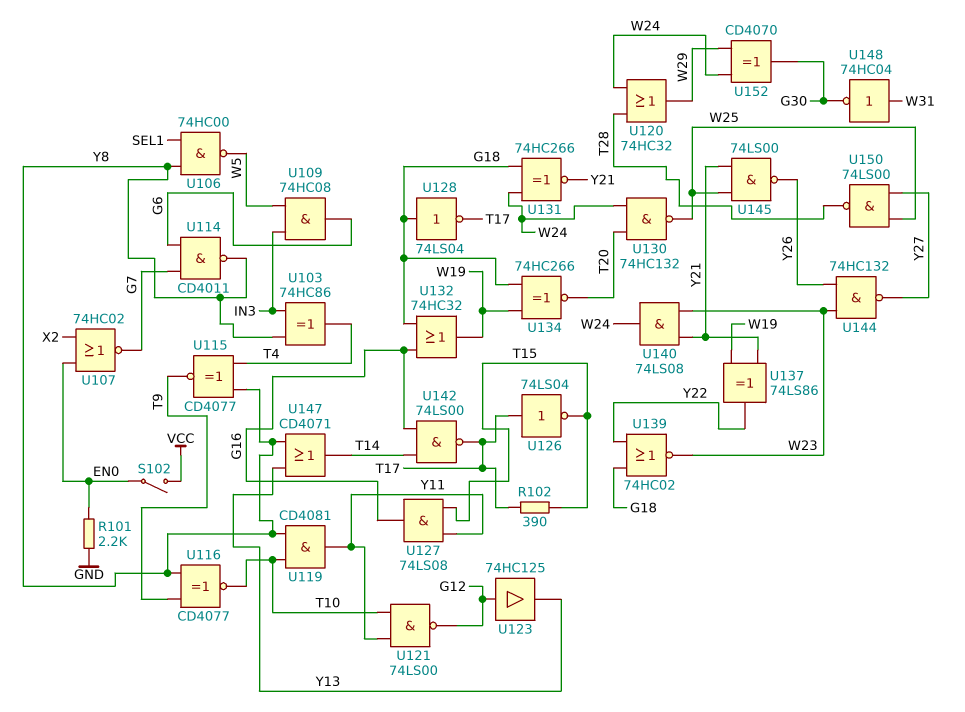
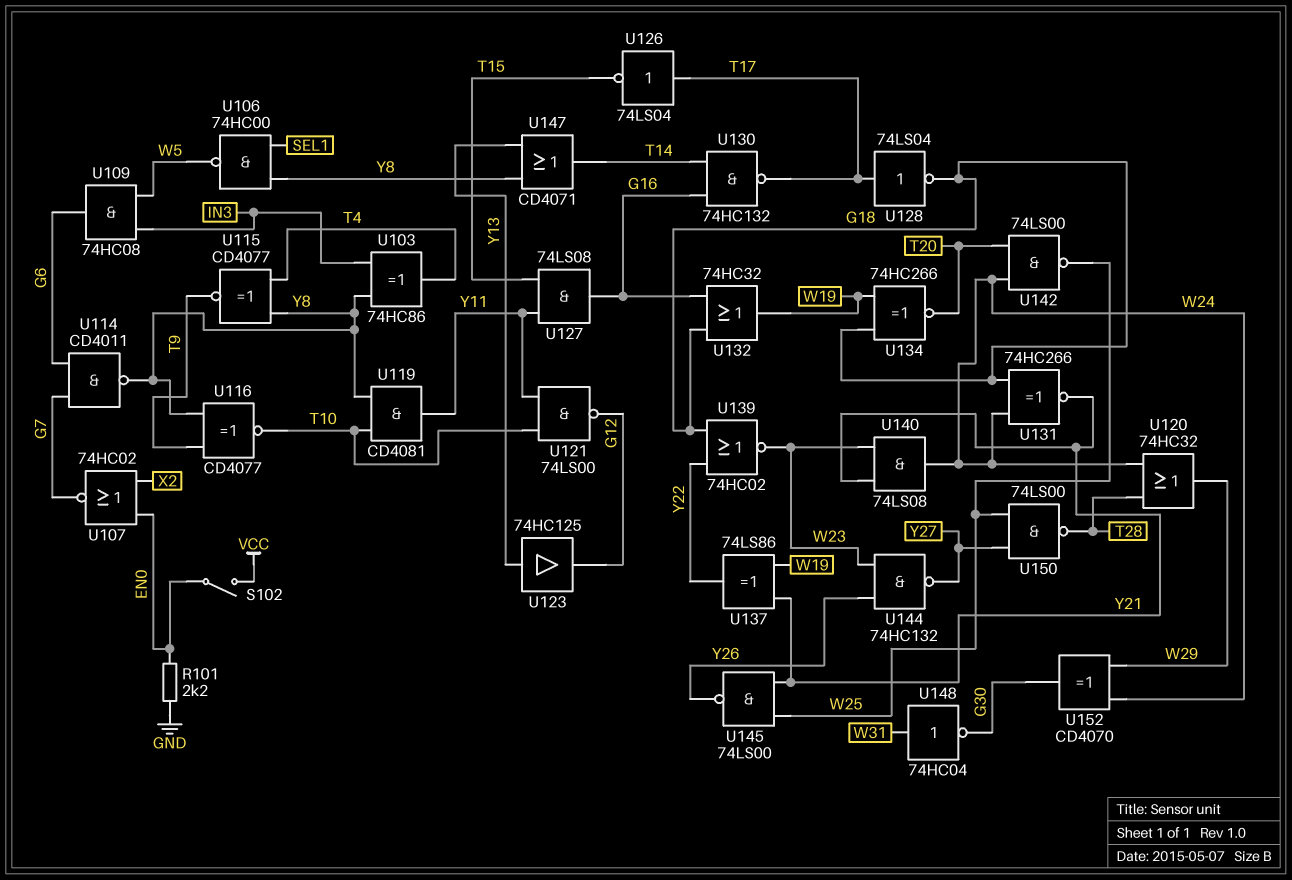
R102: 390 (T15, T17) -> none
U123: buffer 74HC125 (in G12, out Y13) -> buffer 74HC125 (in Y13, out G12)
U128: NOT 74LS04 (in G18, out T17) -> NOT 74LS04 (in T17, out G18)
U130: NAND 74HC132 (in T20, in W24, out W25) -> NAND 74HC132 (in G16, in T14, out T17)
U142: NAND 74LS00 (in G16, in T14, out T17) -> NAND 74LS00 (in T20, in W24, out W25)

